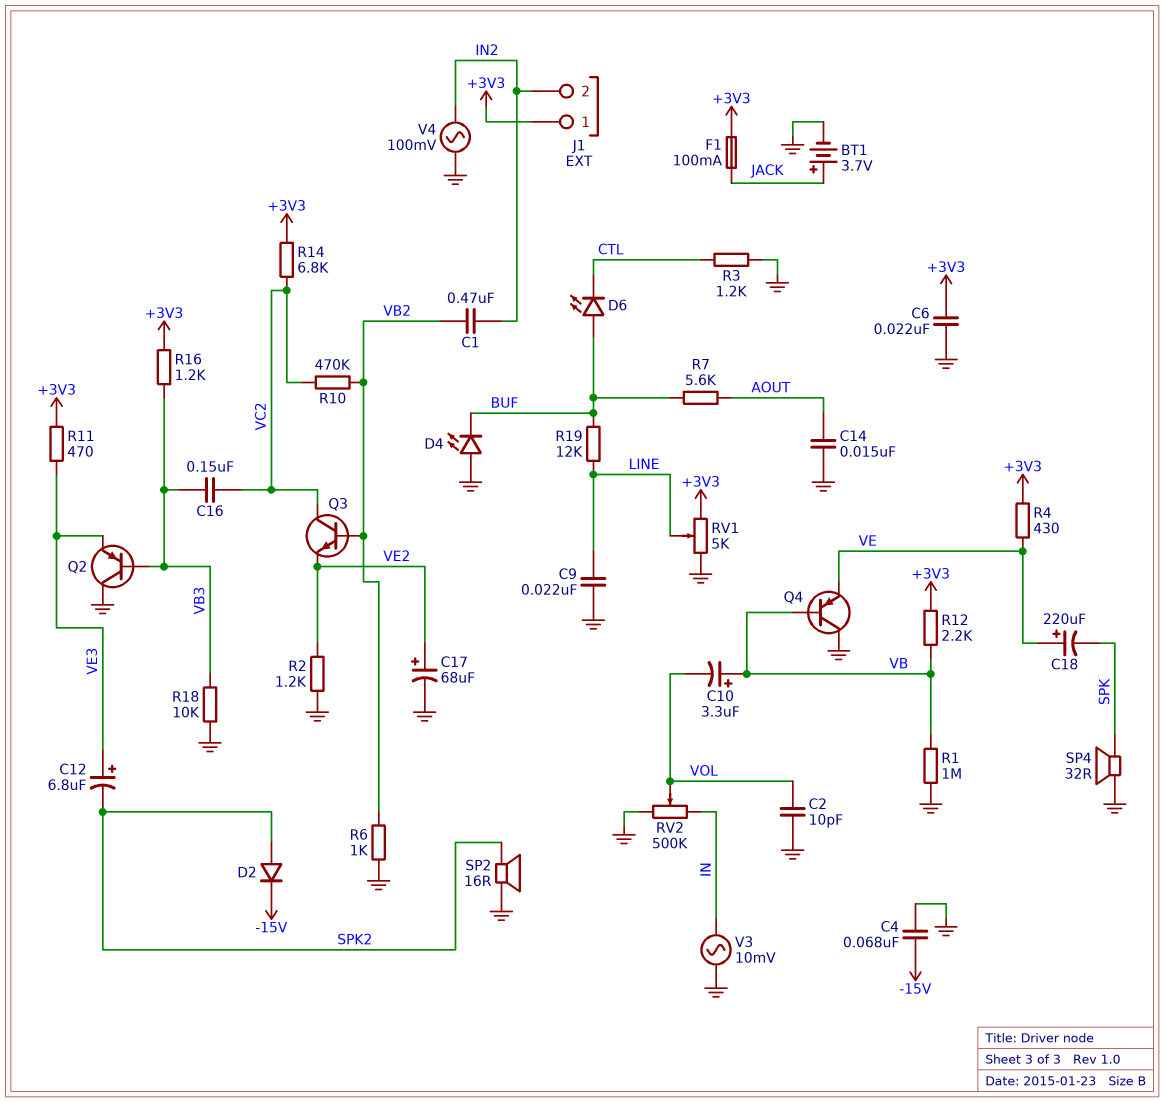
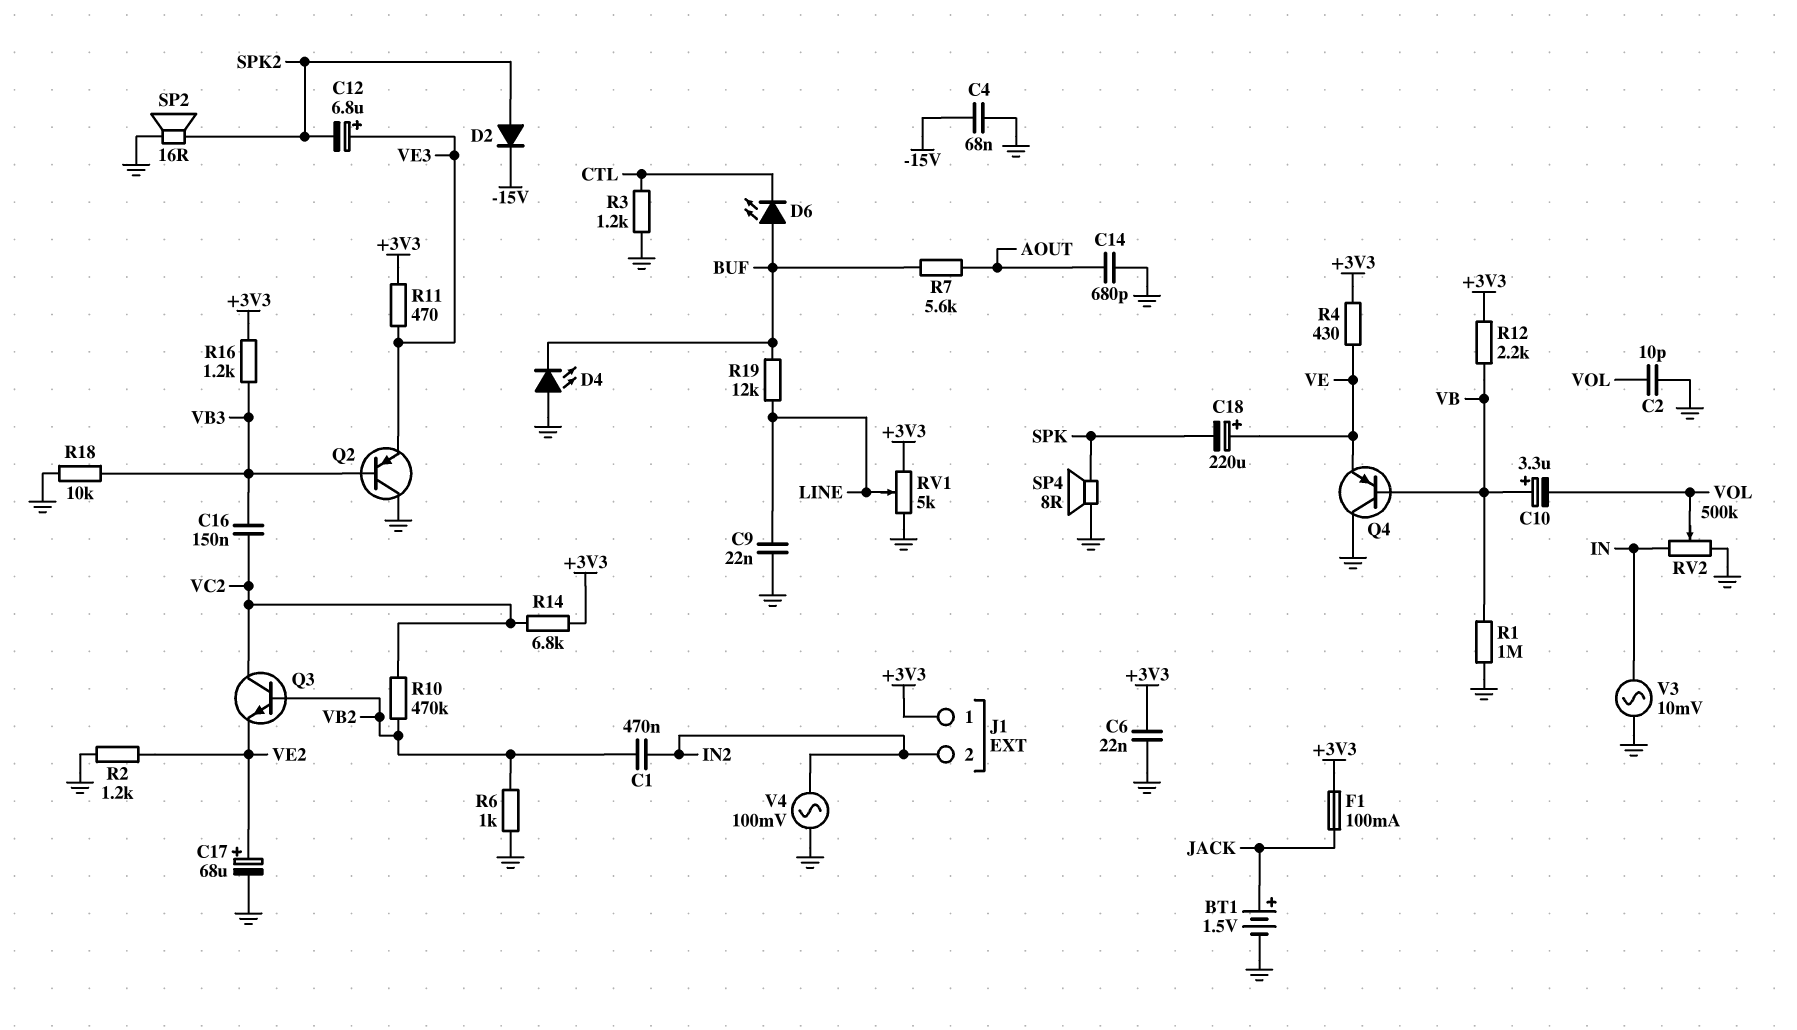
BT1: 3.7V (plus JACK, minus GND) -> 1.5V (plus JACK, minus GND)
C14: 15nF (AOUT, GND) -> 680pF (AOUT, GND)
SP4: speaker 32R (GND, SPK) -> speaker 8R (GND, SPK)

